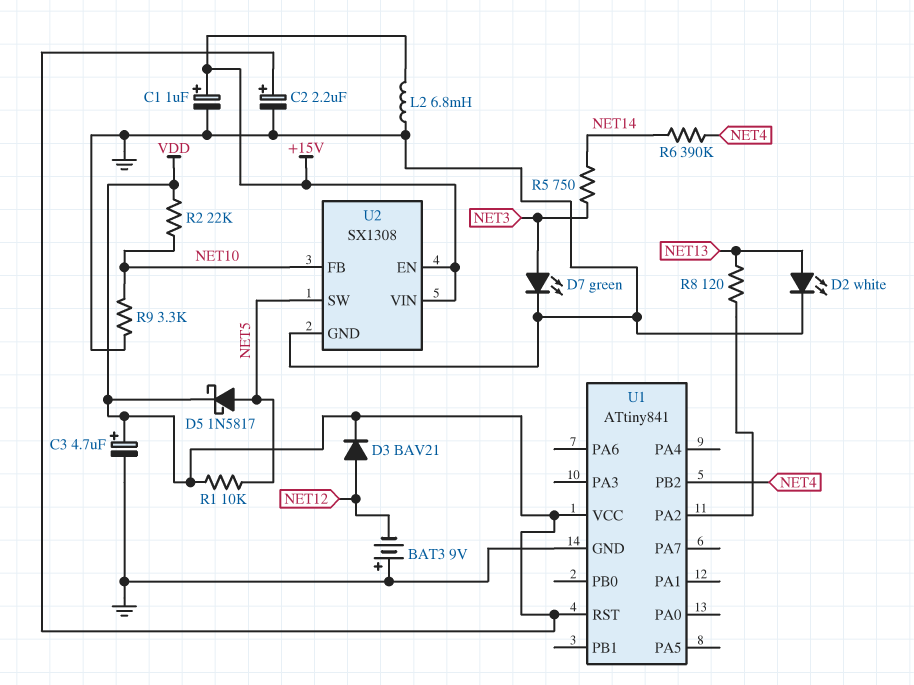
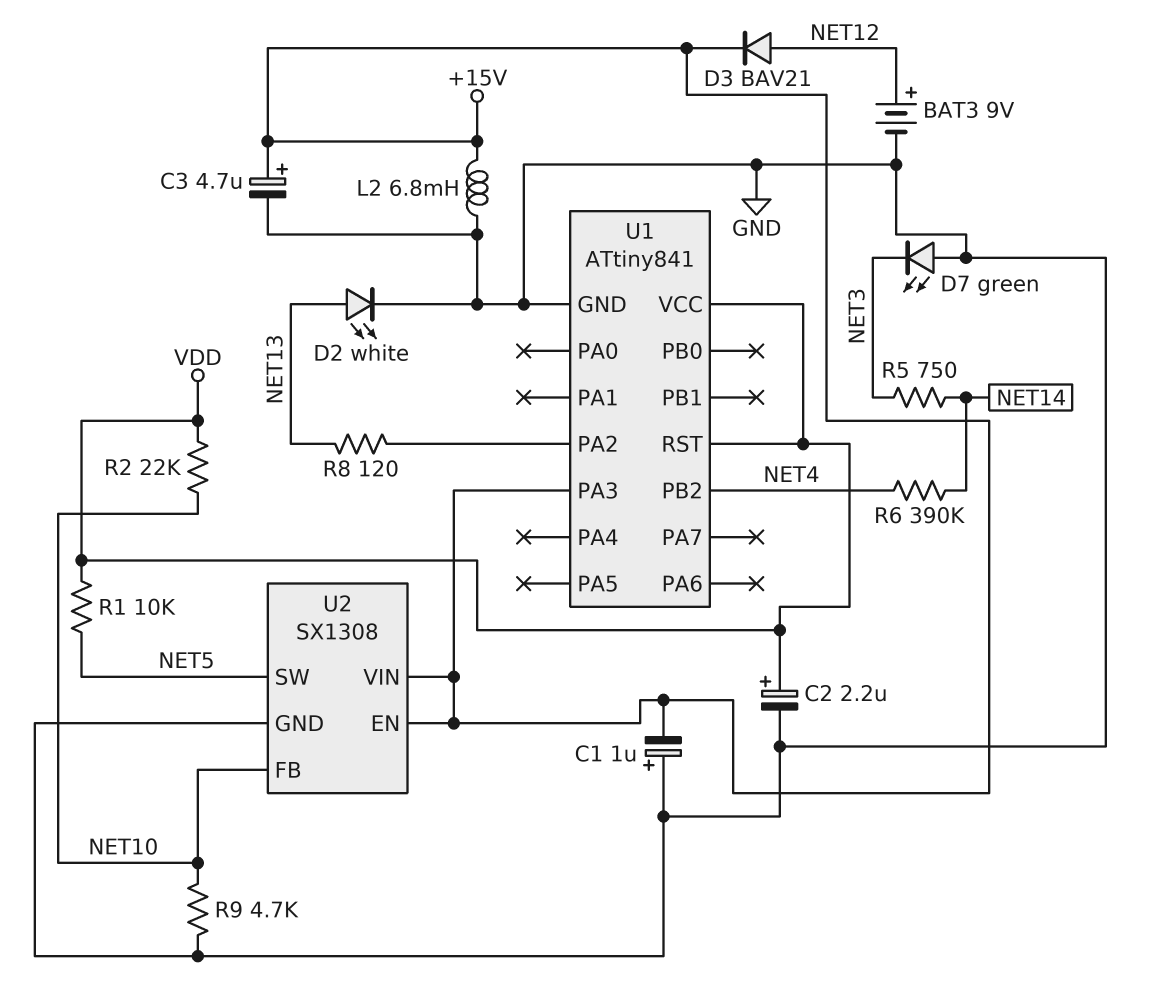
BAT3: 9V (plus GND, minus NET12) -> 9V (plus NET12, minus GND)
C1: 1uF (plus +15V, minus GND) -> 1uF (plus GND, minus +15V)
C3: 4.7uF (plus VDD, minus GND) -> 4.7uF (plus +15V, minus GND)
D3: diode BAV21 (A NET12, K VDD) -> diode BAV21 (A NET12, K +15V)
D5: schottky 1N5817 (A NET5, K VDD) -> none
D7: LED green (A NET3, K GND) -> LED green (A GND, K NET3)
R9: 3.3k (GND, NET10) -> 4.7k (GND, NET10)
U1 pin PA3: none -> +15V

